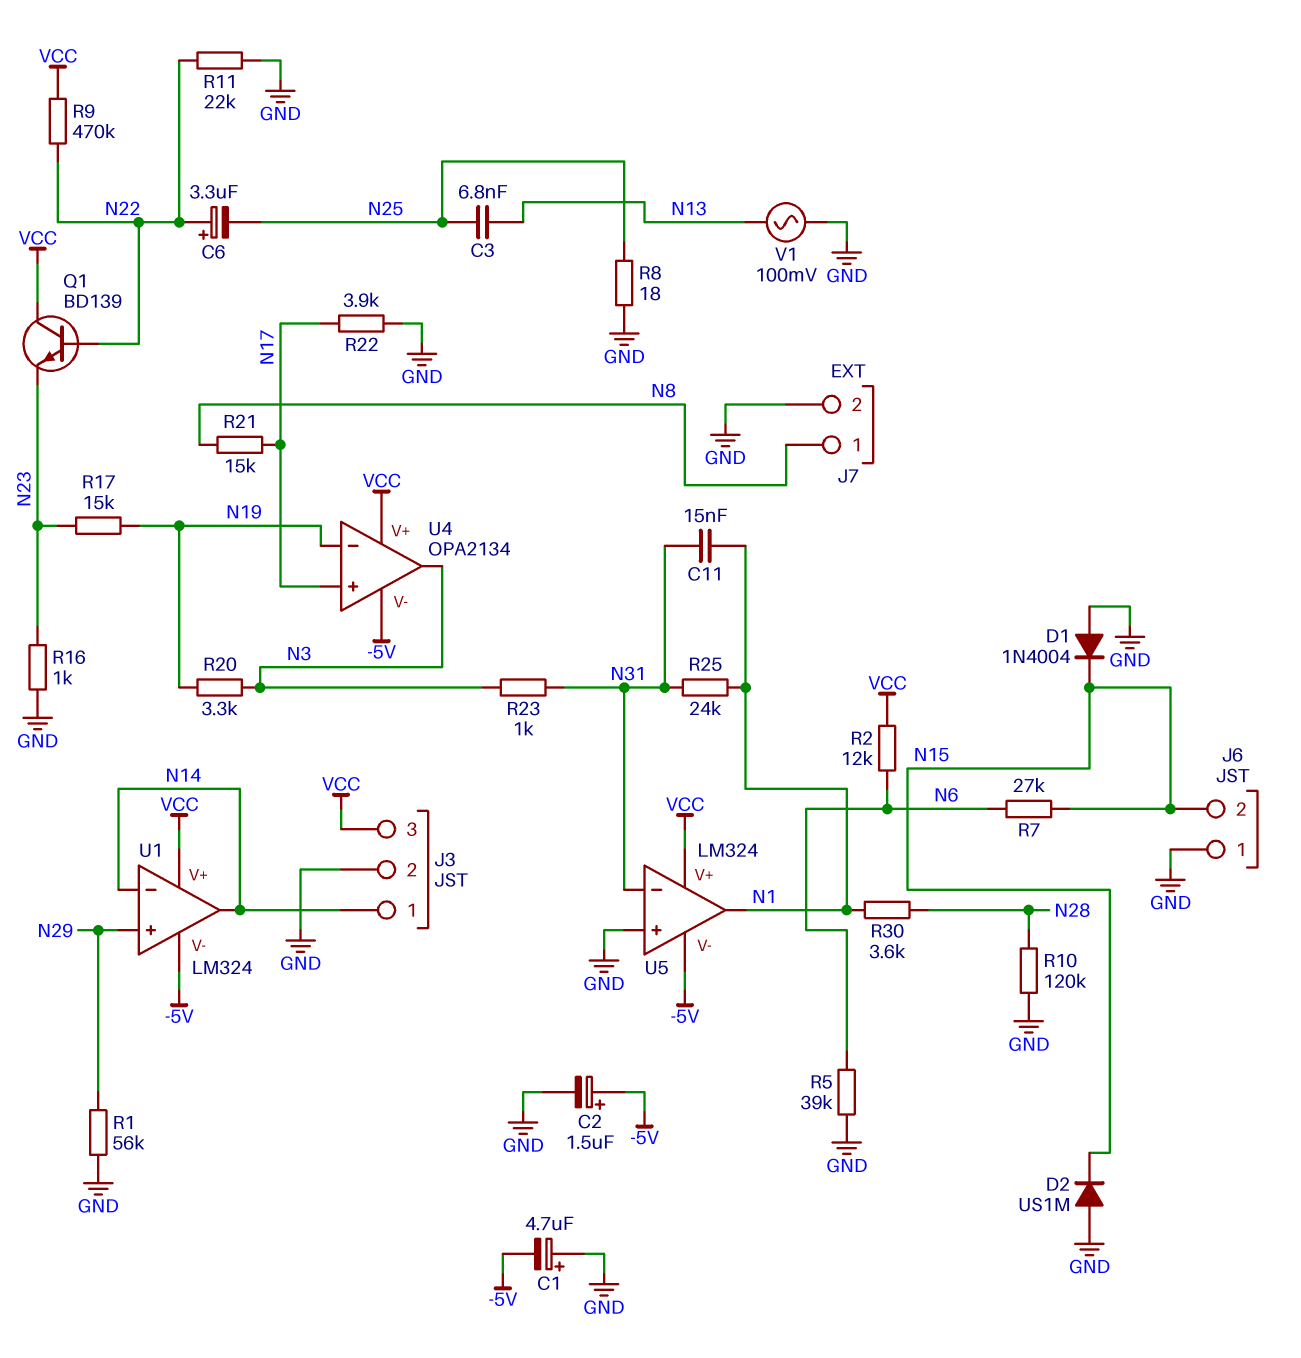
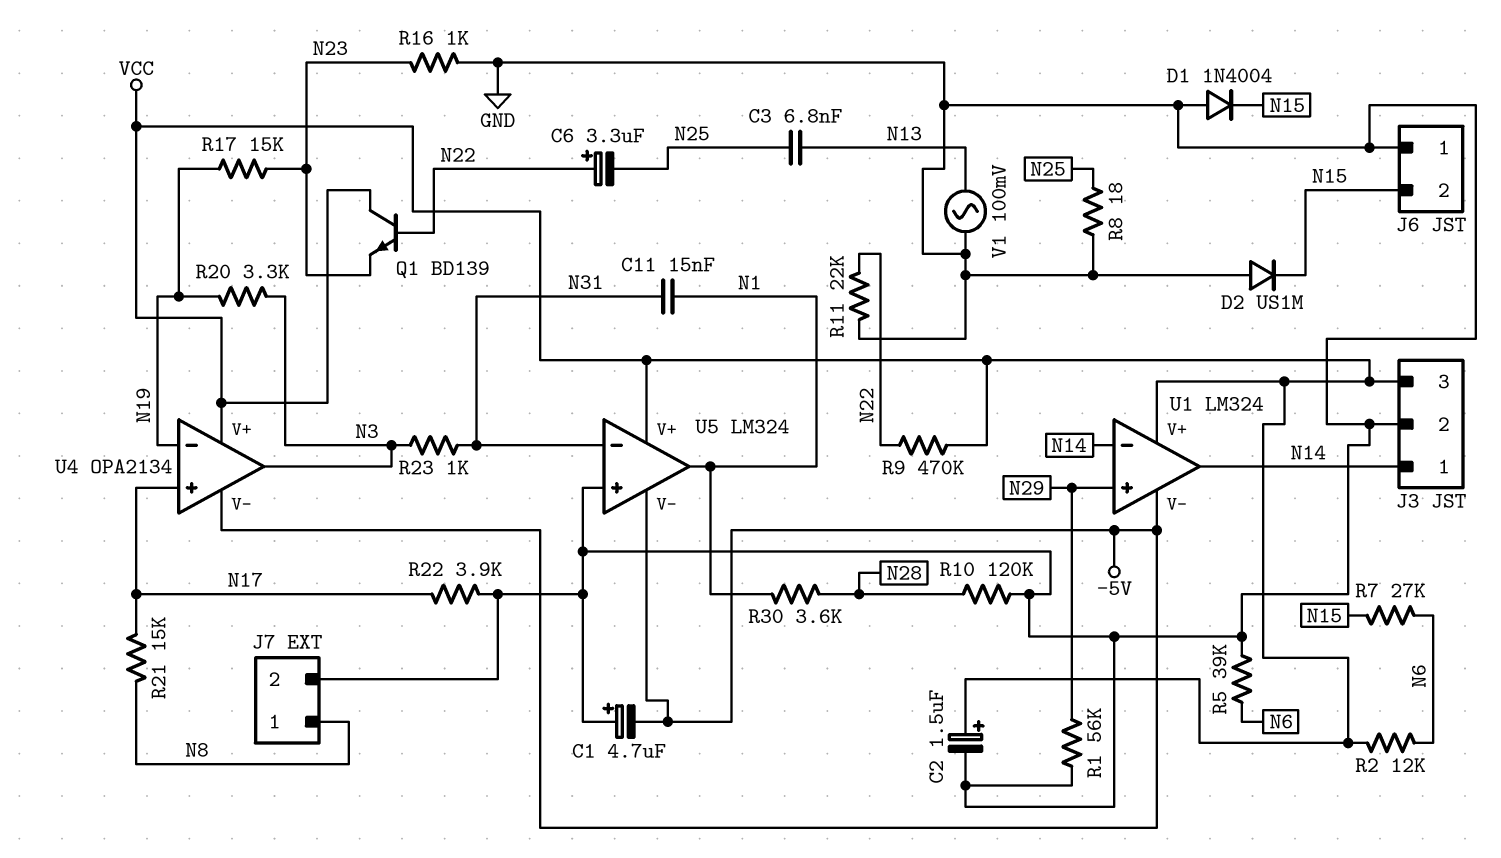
C2: 1.5uF (plus -5V, minus GND) -> 1.5uF (plus VCC, minus GND)
R25: 24k (N1, N31) -> none

